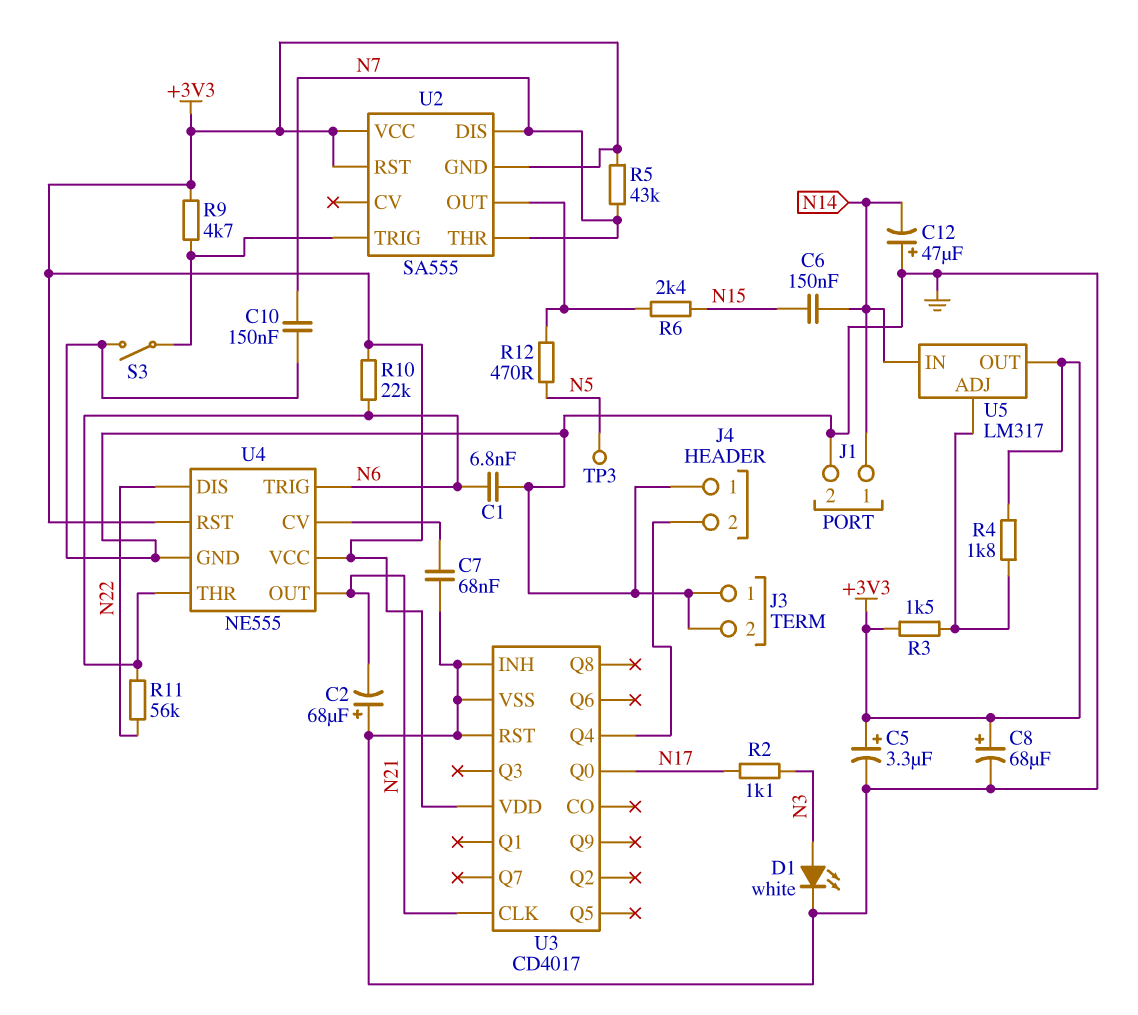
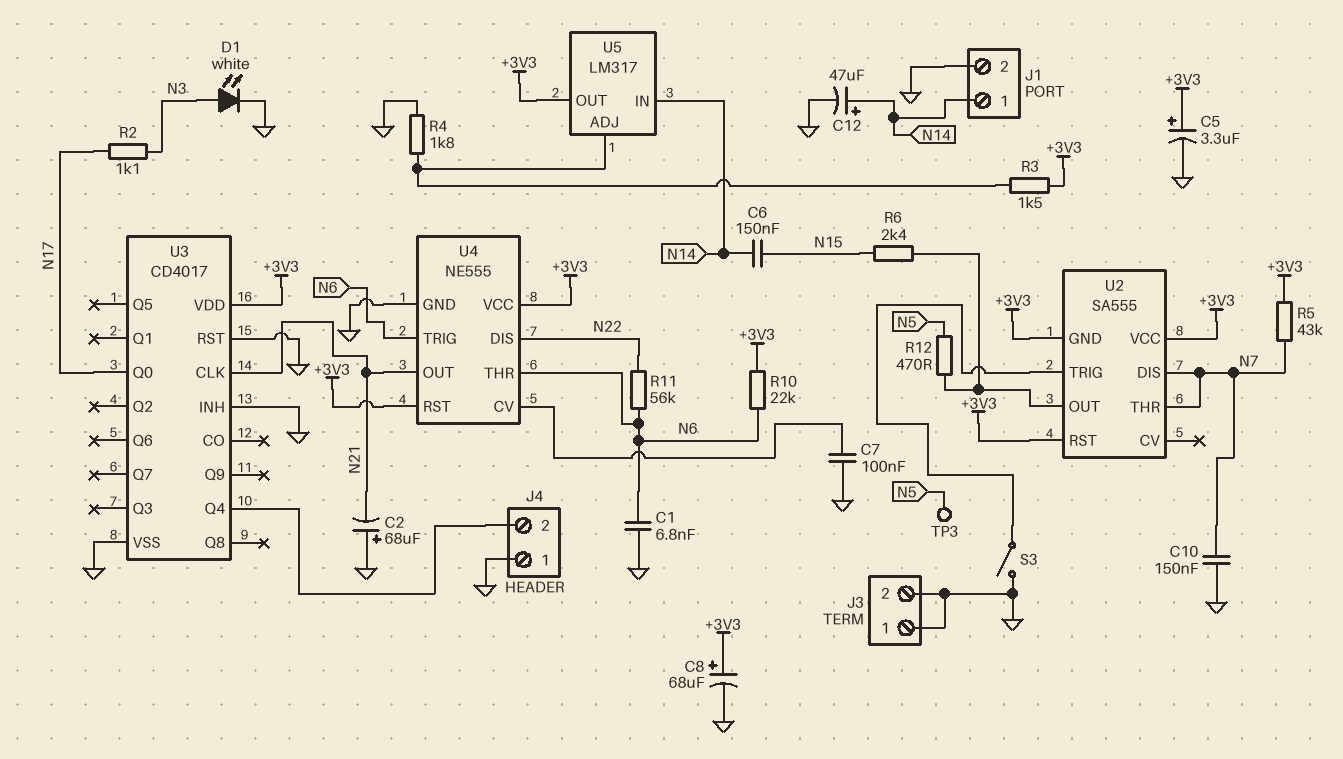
C7: 68nF (GND, U4/CV) -> 100nF (GND, U4/CV)
C12: 47uF (plus GND, minus N14) -> 47uF (plus N14, minus GND)
R4: 1.8k (+3V3, U5/ADJ) -> 1.8k (GND, U5/ADJ)
R9: 4.7k (+3V3, U2/TRIG) -> none

